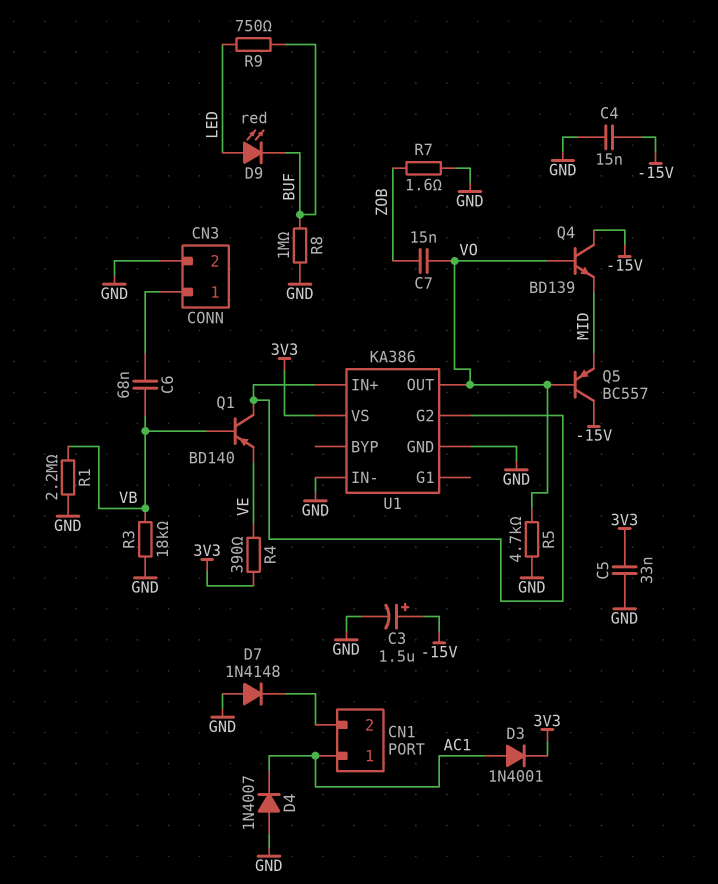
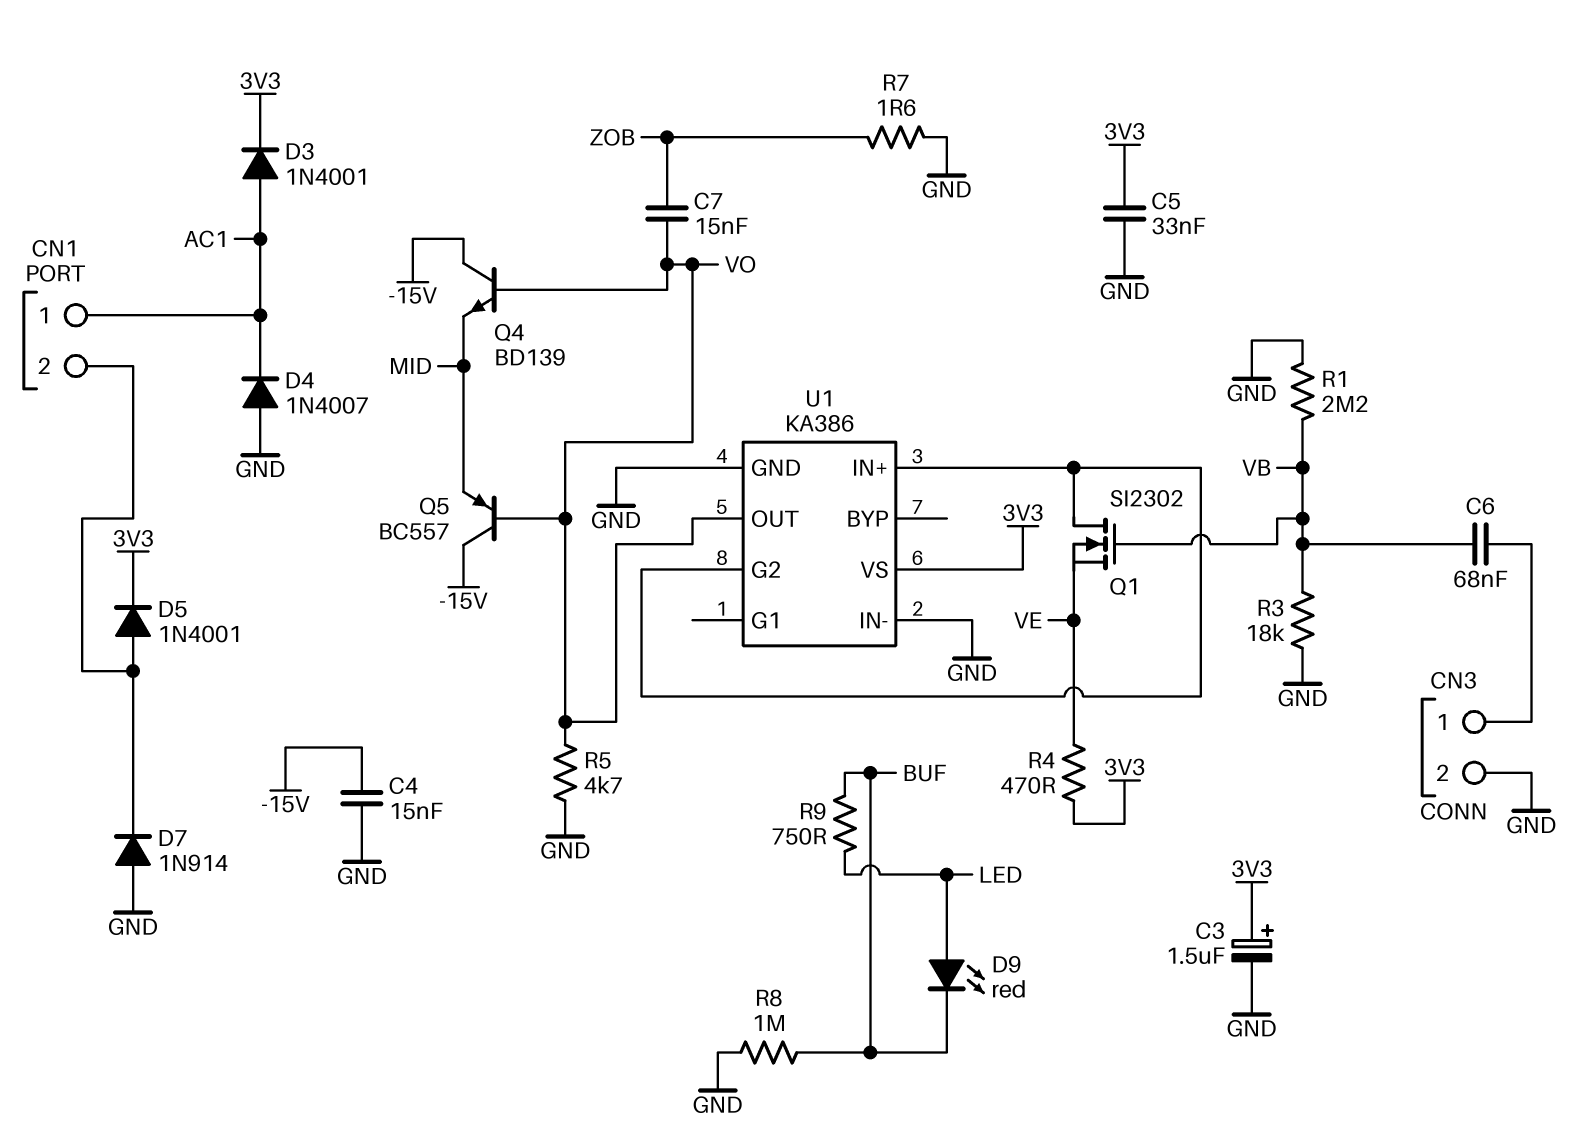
C3: 1.5uF (plus -15V, minus GND) -> 1.5uF (plus 3V3, minus GND)
D5: none -> diode 1N4001 (A CN1/2, K 3V3)
D7: diode 1N4148 (A GND, K CN1/2) -> diode 1N914 (A GND, K CN1/2)
Q1: PNP BD140 (B VB, C U1/G2, E VE) -> NMOS SI2302 (G VB, D U1/G2, S VE)
R4: 390 (3V3, VE) -> 470 (3V3, VE)

